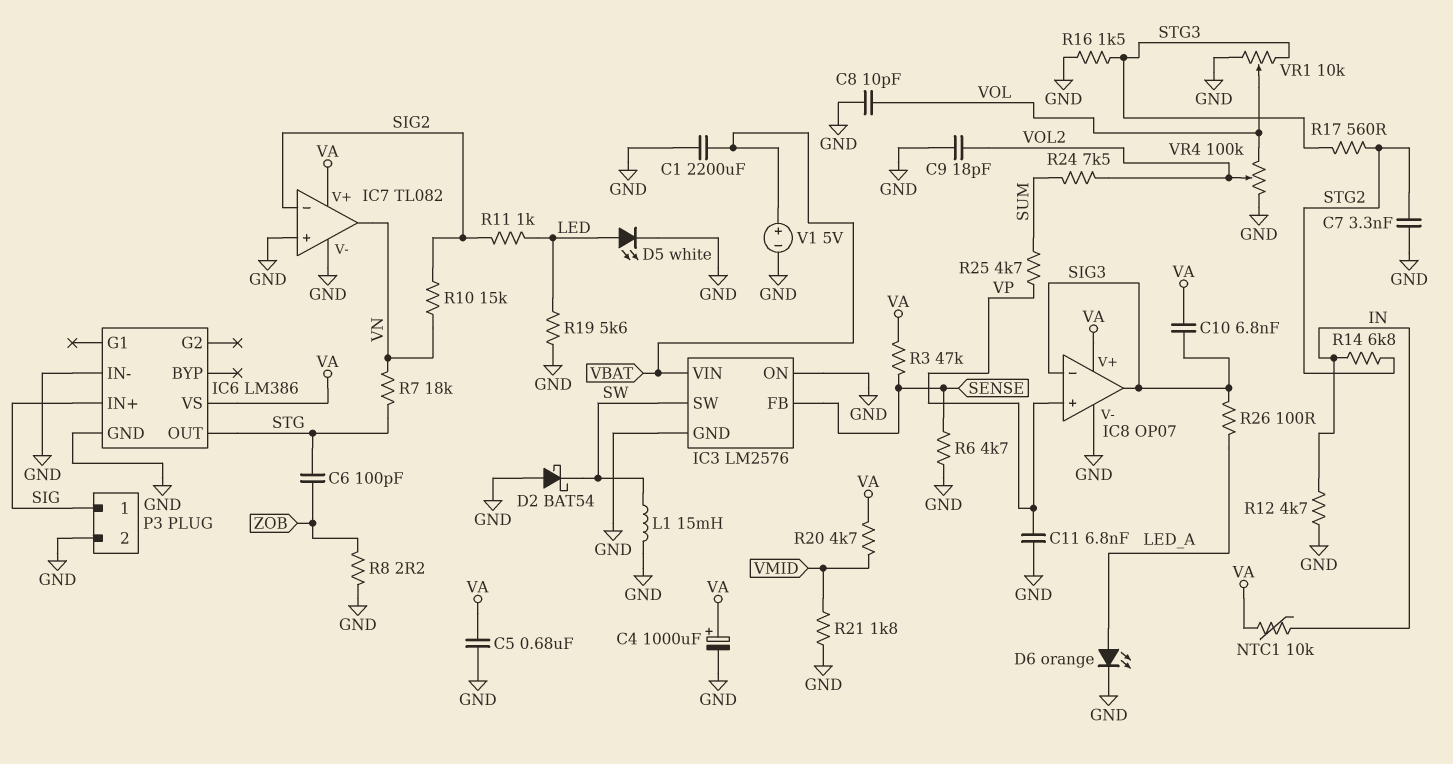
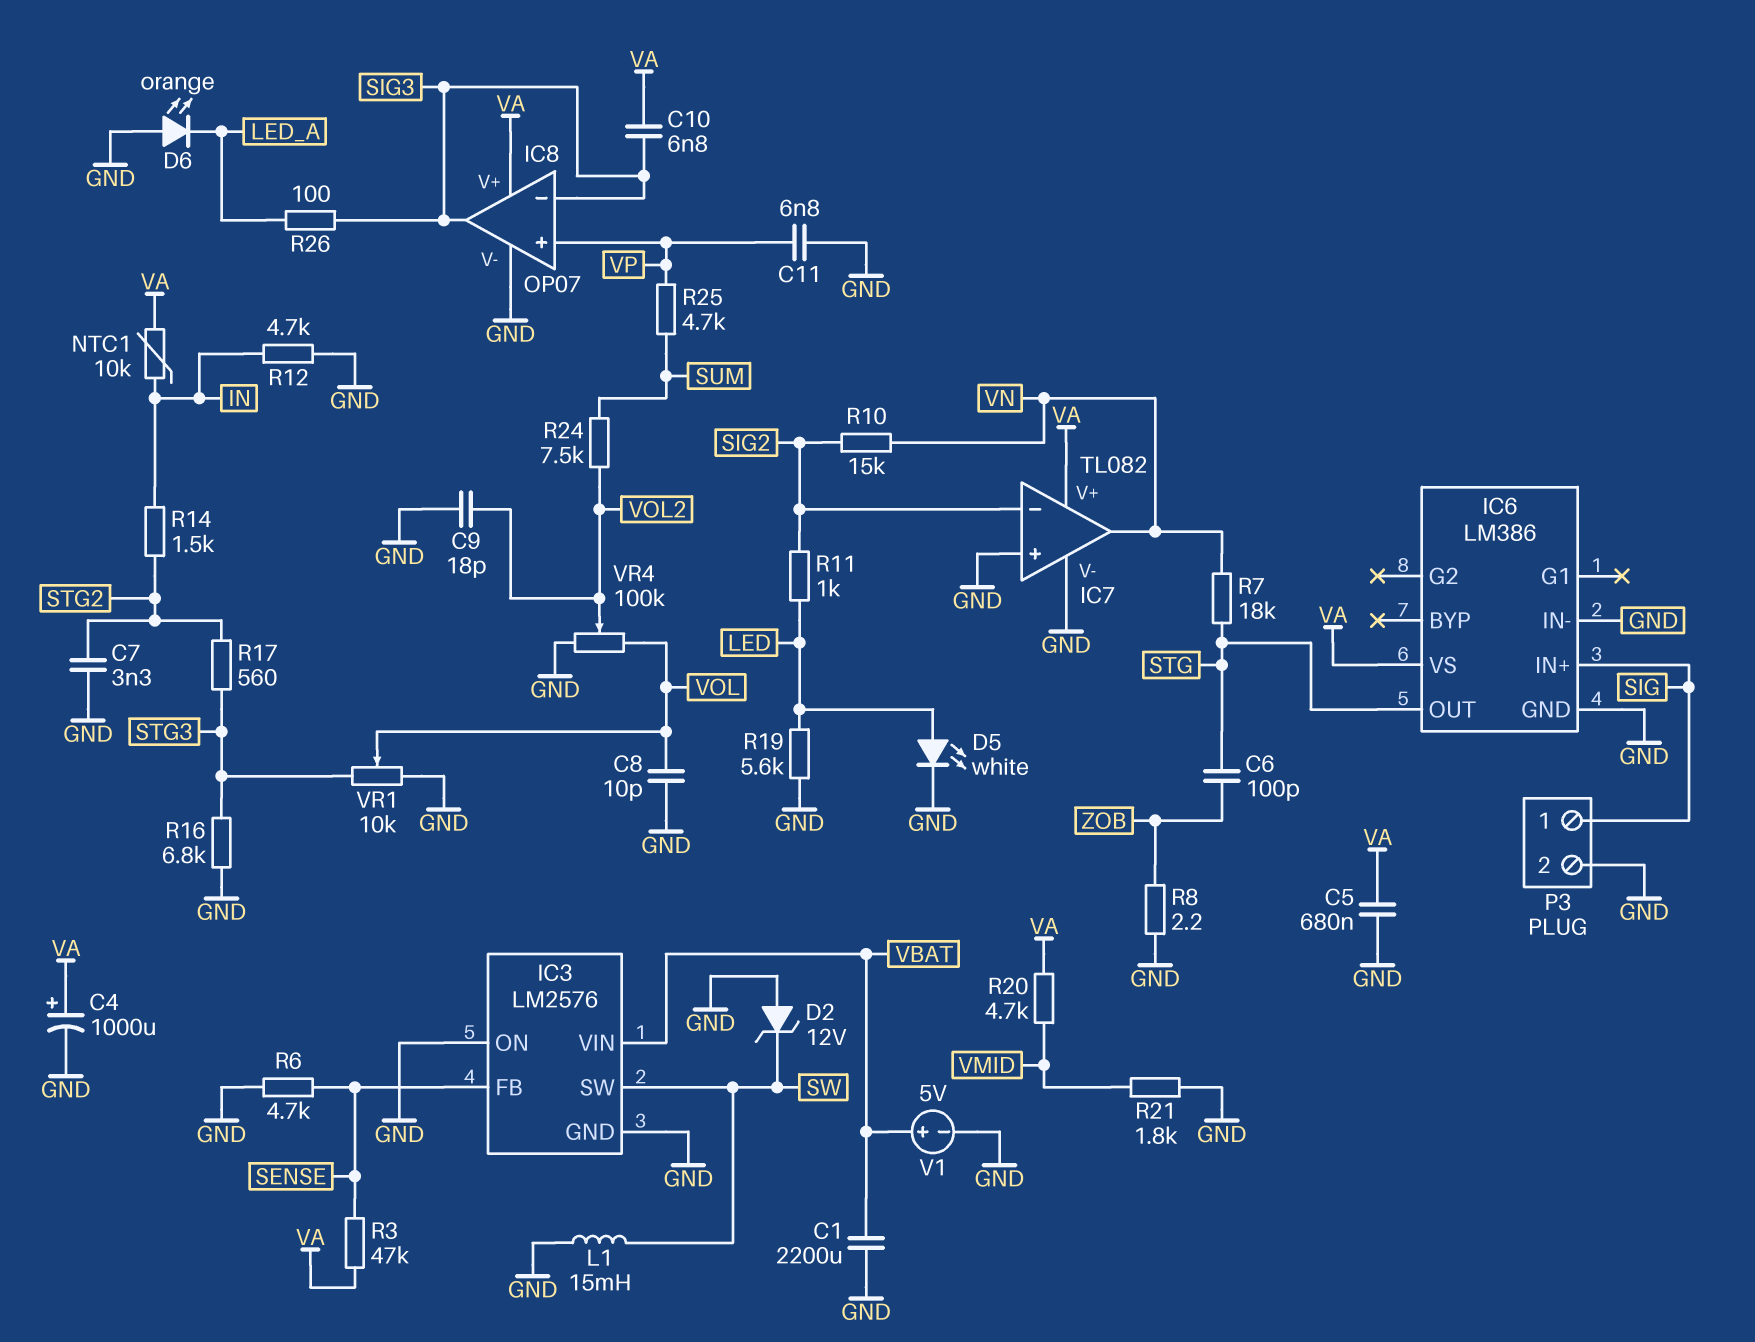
D2: schottky BAT54 (A GND, K SW) -> zener 12V (A GND, K SW)
D6: LED orange (A LED_A, K GND) -> LED orange (A GND, K LED_A)
R14: 6.8k (IN, STG2) -> 1.5k (IN, STG2)
R16: 1.5k (GND, STG3) -> 6.8k (GND, STG3)

